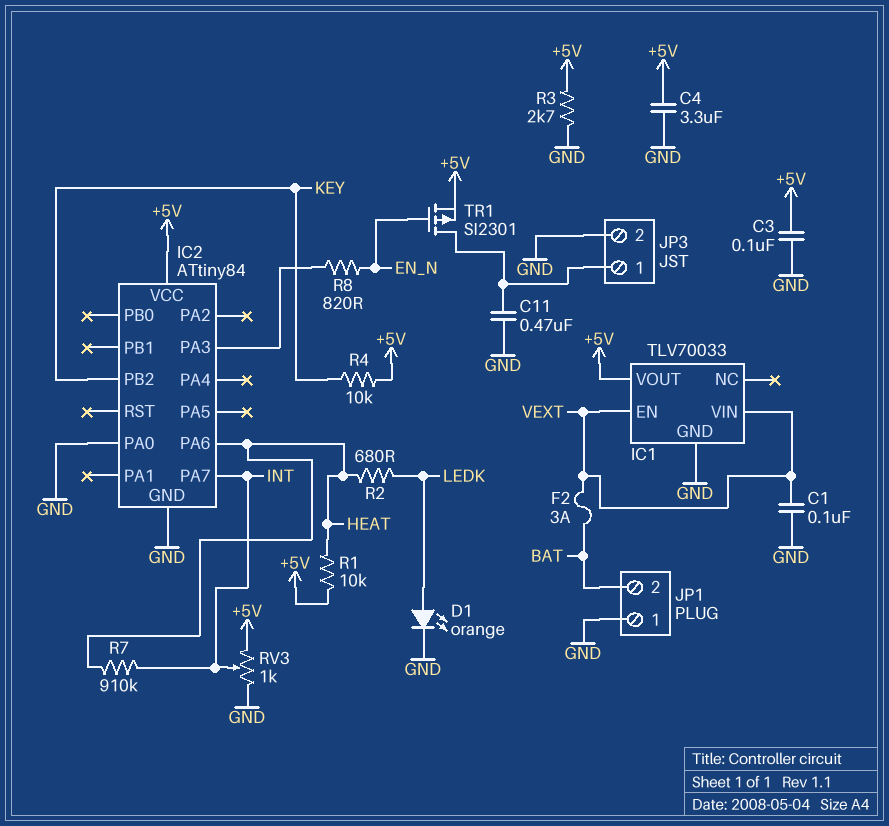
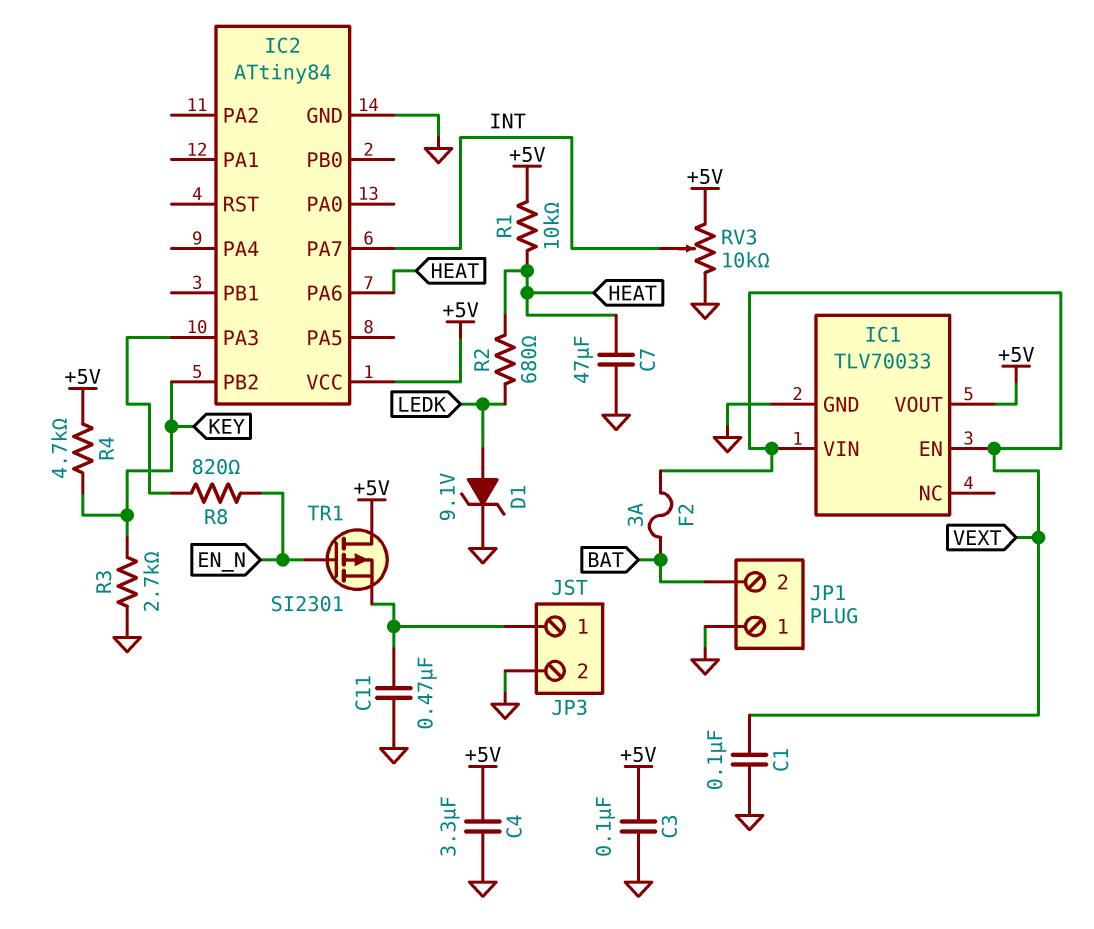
C7: none -> 47uF (GND, HEAT)
D1: LED orange (A LEDK, K GND) -> zener 9.1V (A LEDK, K GND)
IC2 pin PA0: GND -> none
R3: 2.7k (+5V, GND) -> 2.7k (GND, KEY)
R4: 10k (+5V, KEY) -> 4.7k (+5V, KEY)
R7: 910k (HEAT, INT) -> none
RV3: 1k (+5V, GND, wiper INT) -> 10k (+5V, GND, wiper INT)
TR1: PMOS SI2301 (G EN_N, D JP3/1, S +5V) -> PMOS SI2301 (G EN_N, D +5V, S JP3/1)

